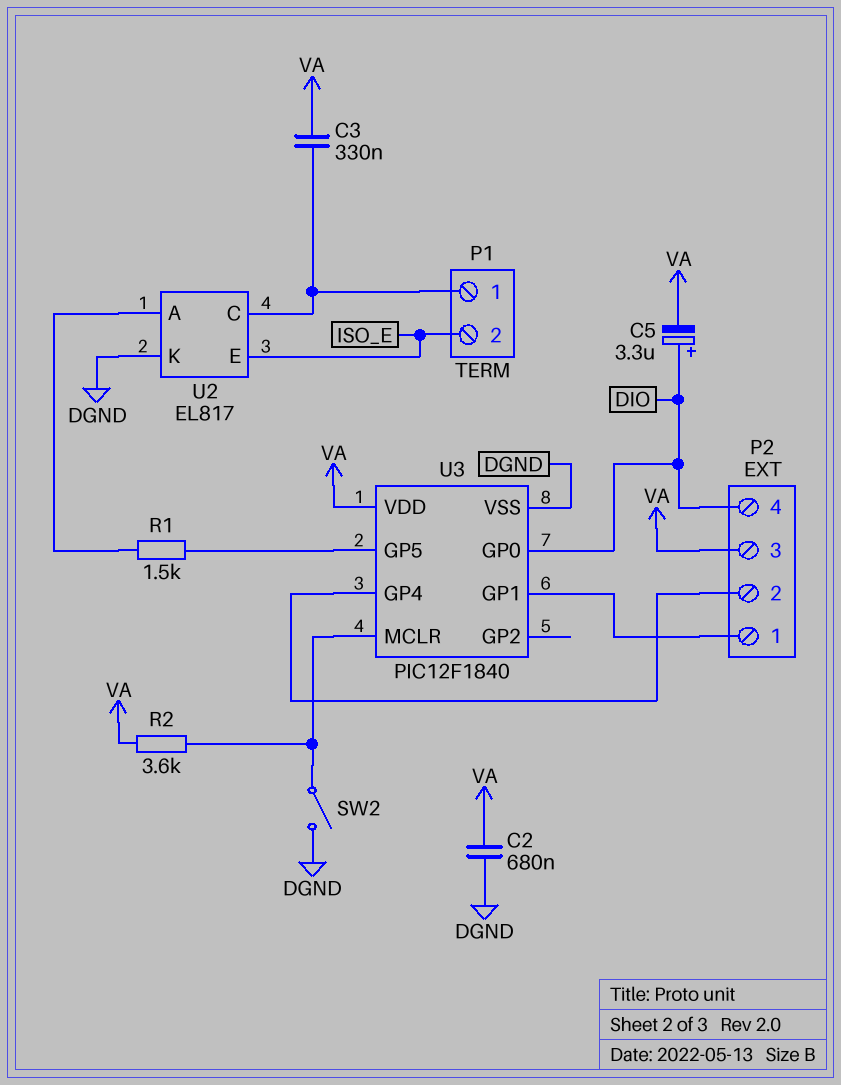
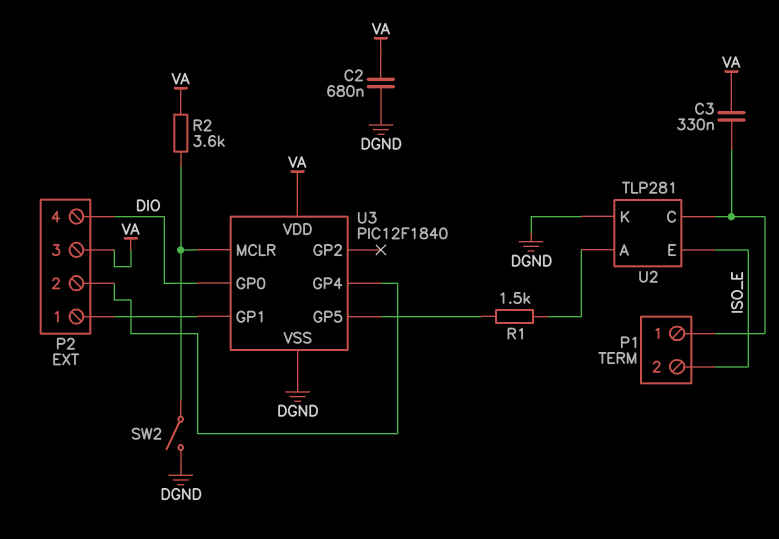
C5: 3.3uF (plus DIO, minus VA) -> none
U2: EL817 -> TLP281

